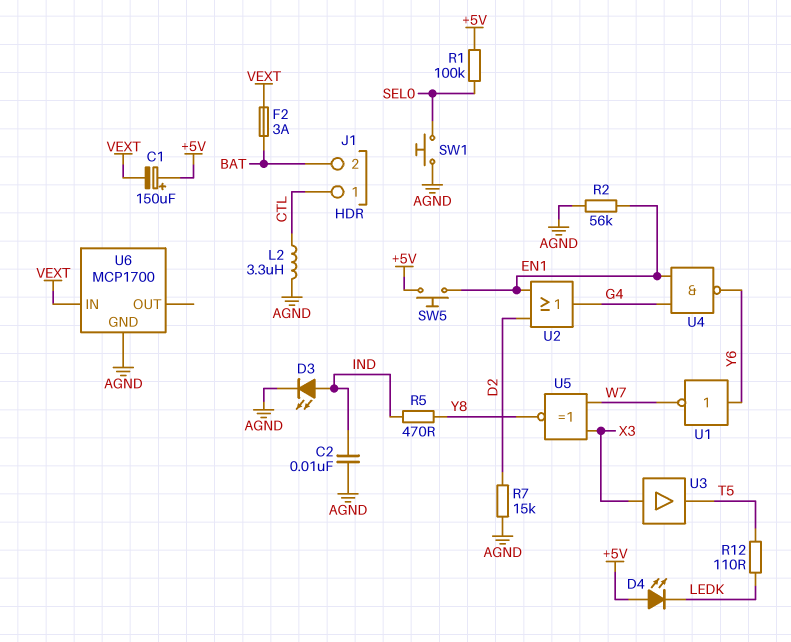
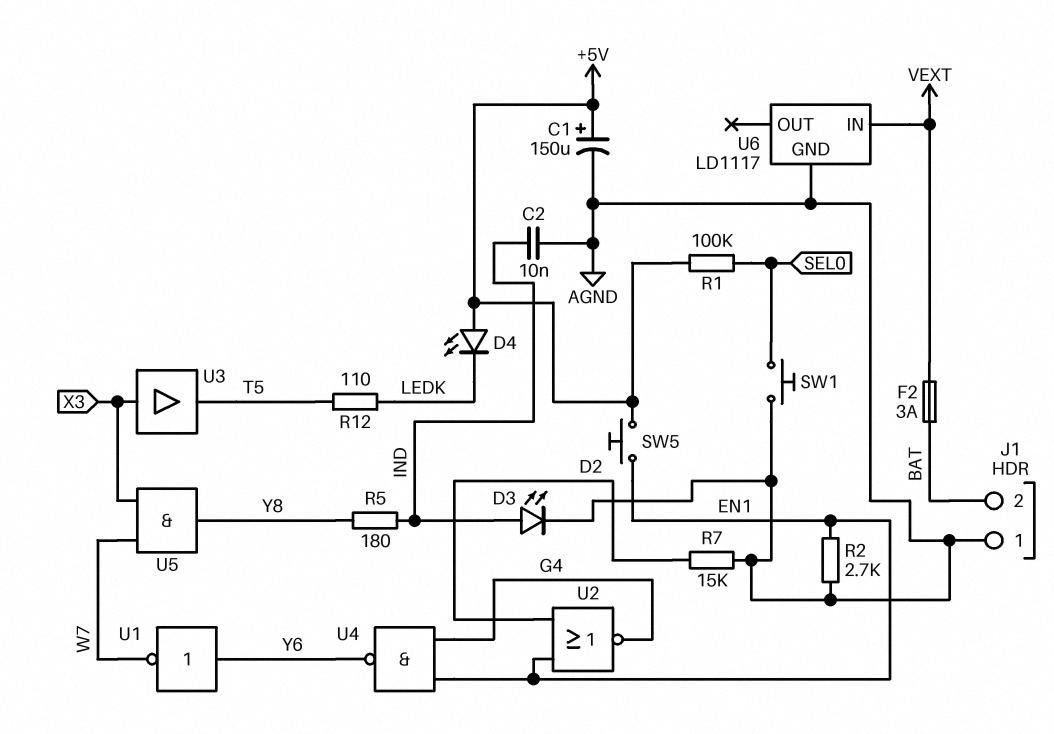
C1: 150uF (plus +5V, minus VEXT) -> 150uF (plus +5V, minus AGND)
J1 pin 1: CTL -> AGND
L2: 3.3uH (AGND, CTL) -> none
R2: 56k (AGND, EN1) -> 2.7k (AGND, EN1)
R5: 470 (IND, Y8) -> 180 (IND, Y8)
U2: OR (in D2, in EN1, out G4) -> NOR (in D2, in EN1, out G4)
U5: XNOR (in W7, in X3, out Y8) -> AND (in W7, in X3, out Y8)
U6: MCP1700 -> LD1117

